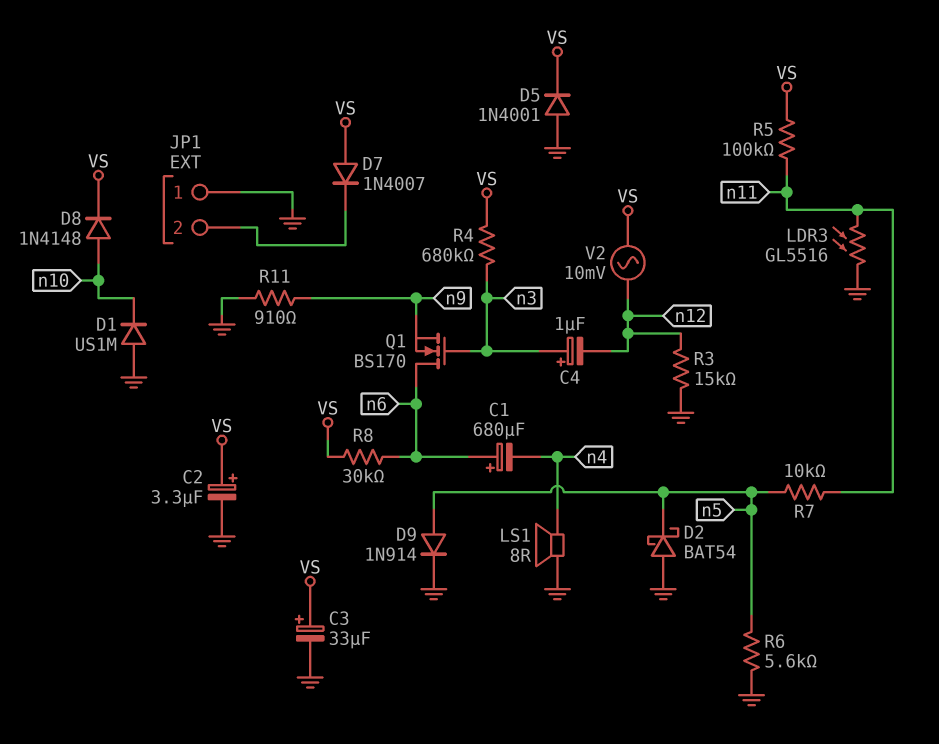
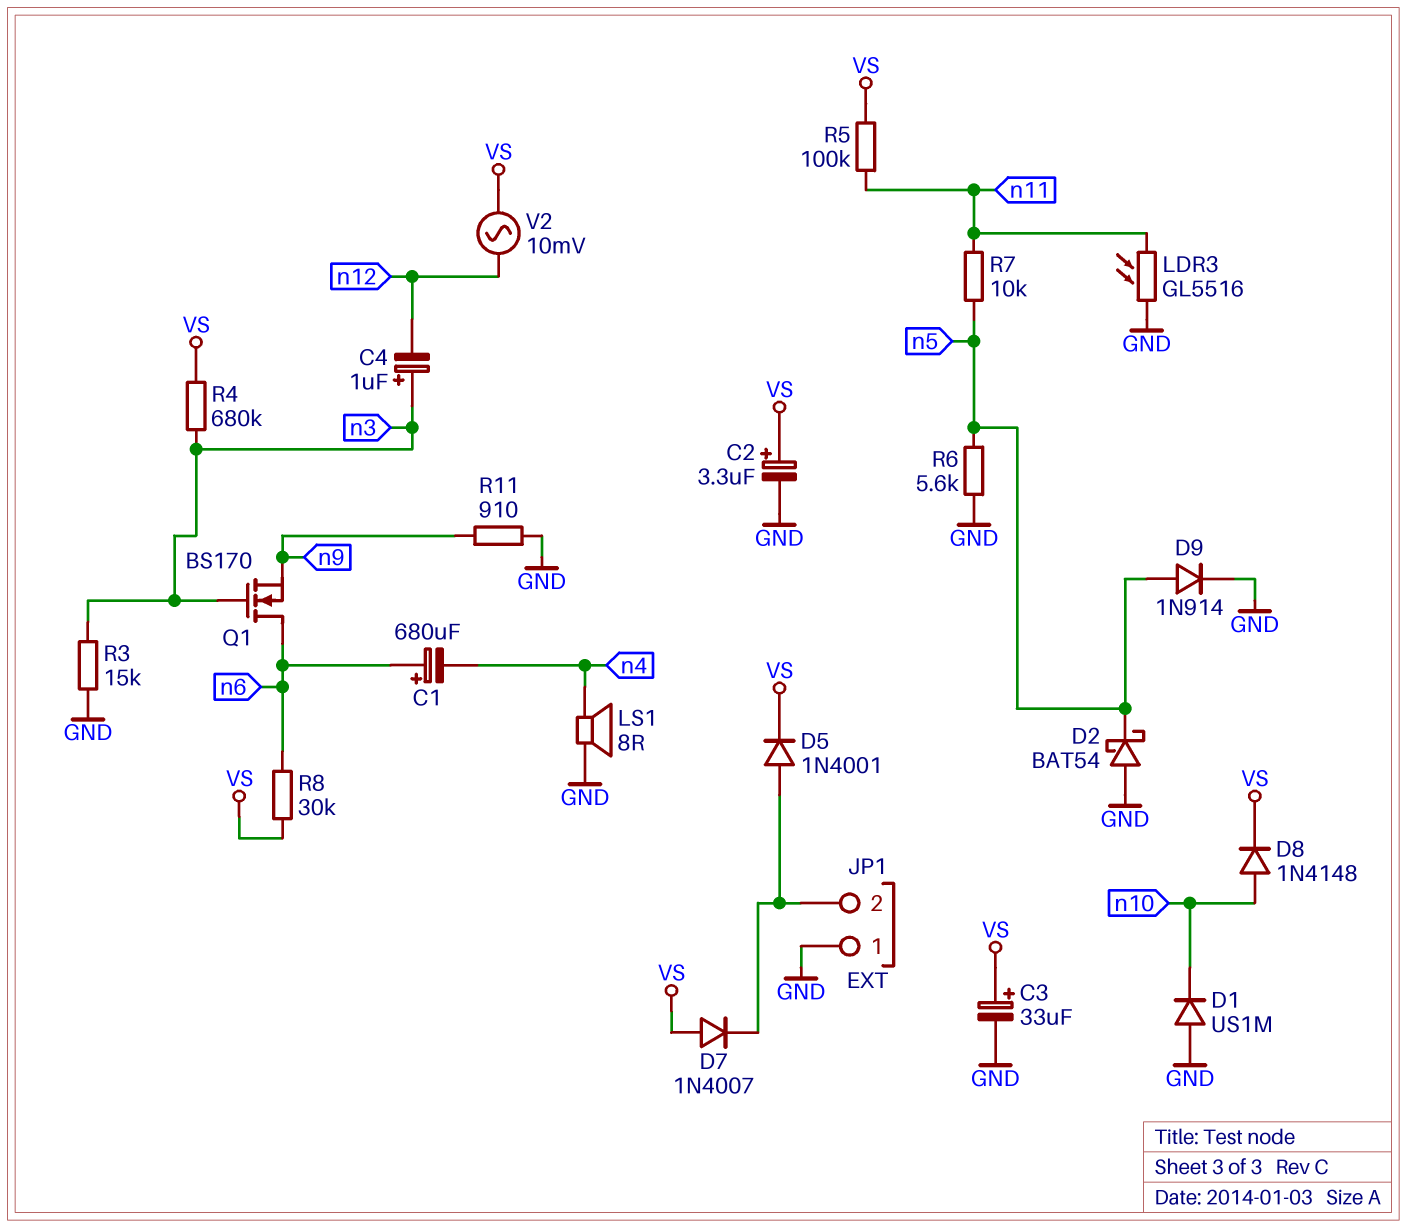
D5: diode 1N4001 (A GND, K VS) -> diode 1N4001 (A JP1/2, K VS)
R3: 15k (GND, n12) -> 15k (GND, n3)

